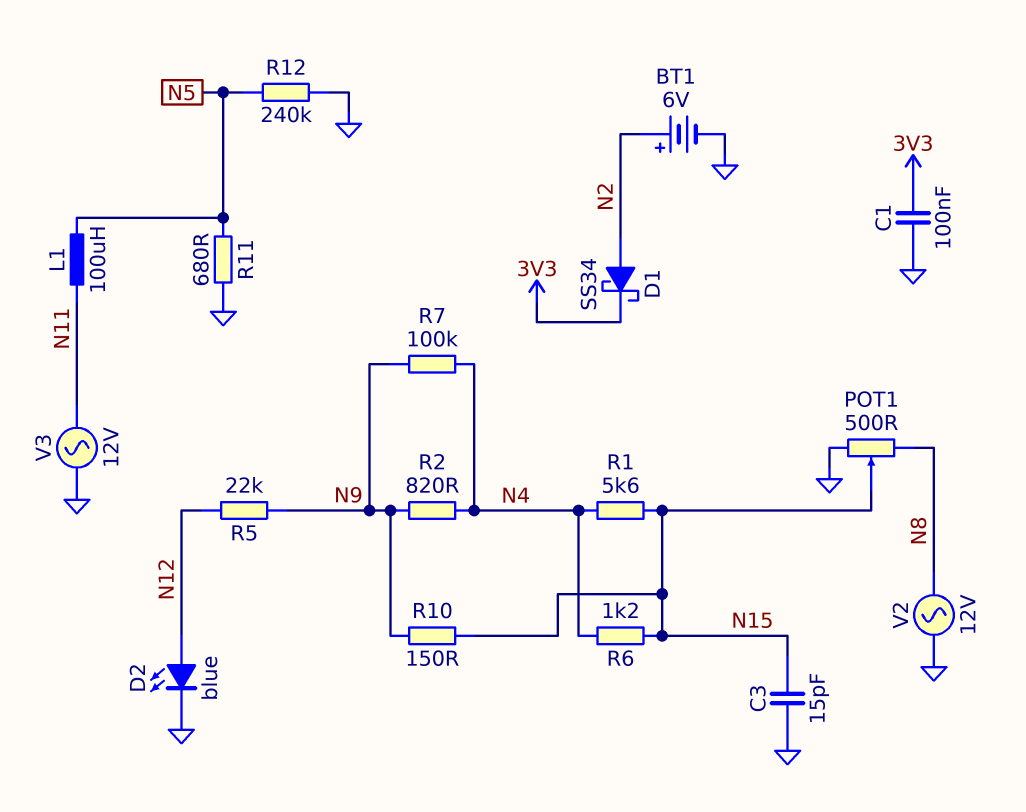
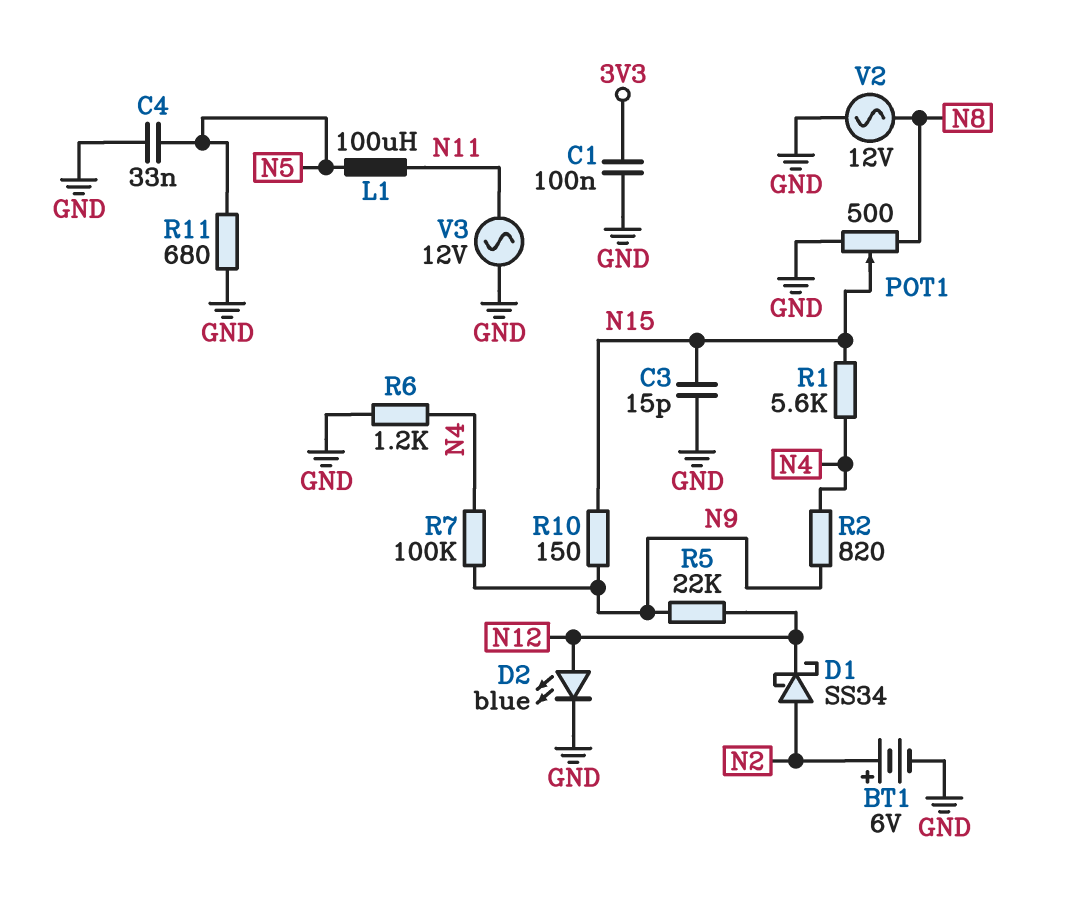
C4: none -> 33nF (GND, N5)
D1: schottky SS34 (A N2, K 3V3) -> schottky SS34 (A N2, K N12)
R6: 1.2k (N4, N15) -> 1.2k (GND, N4)
R12: 240k (GND, N5) -> none

